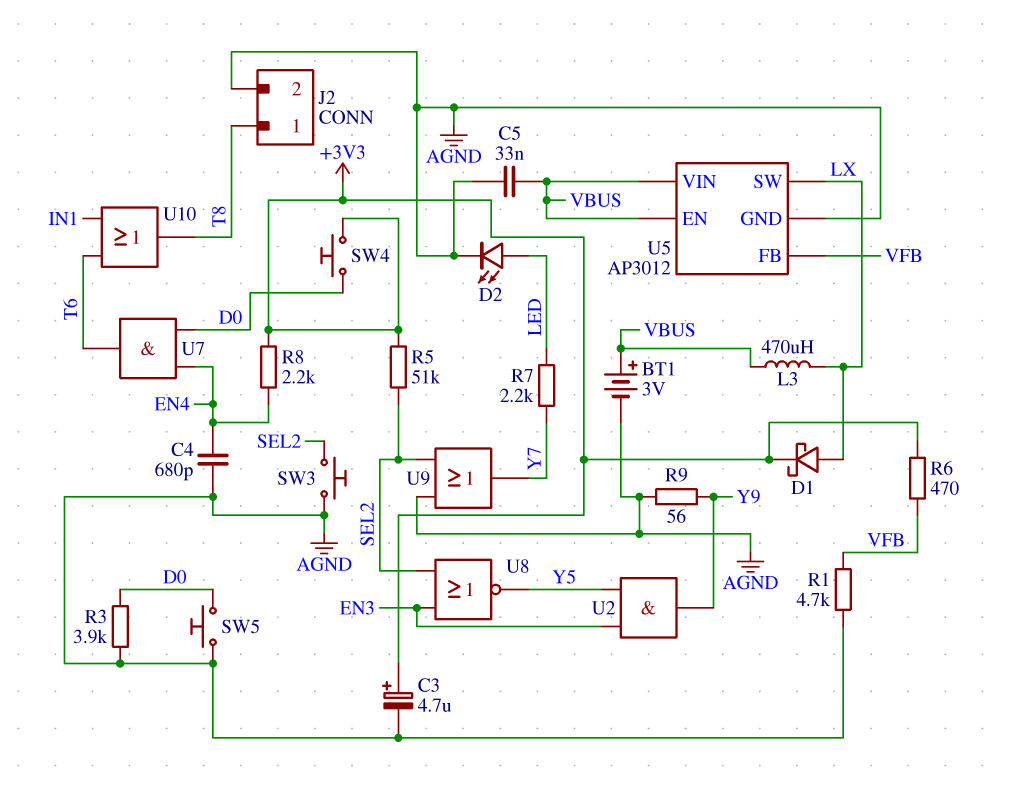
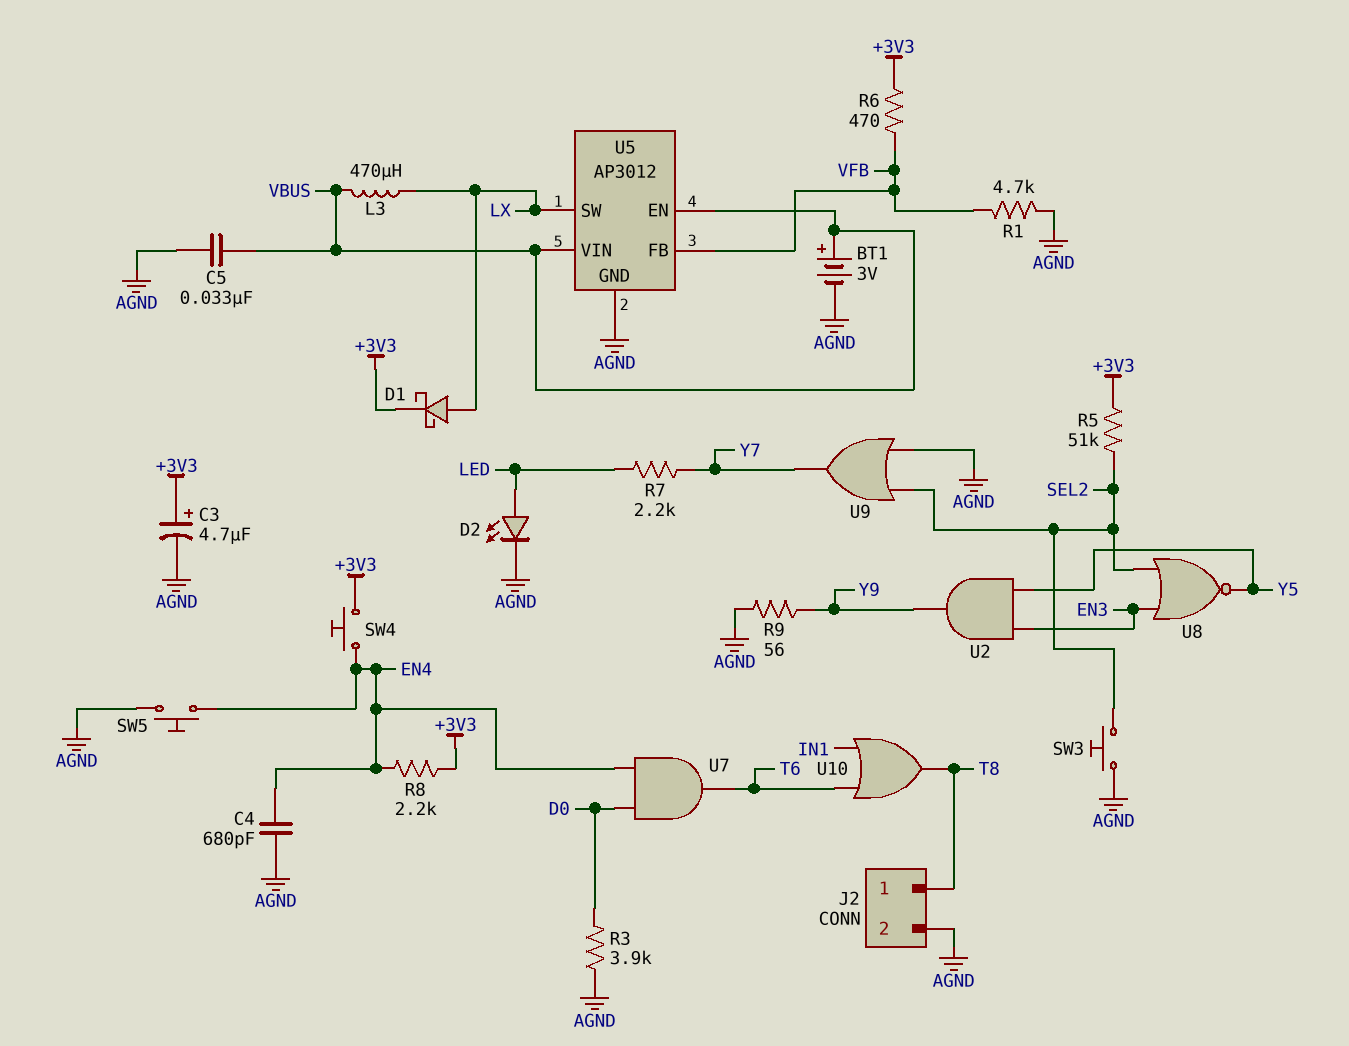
SW4: button (+3V3, D0) -> button (+3V3, EN4)
SW5: button (AGND, D0) -> button (AGND, EN4)

